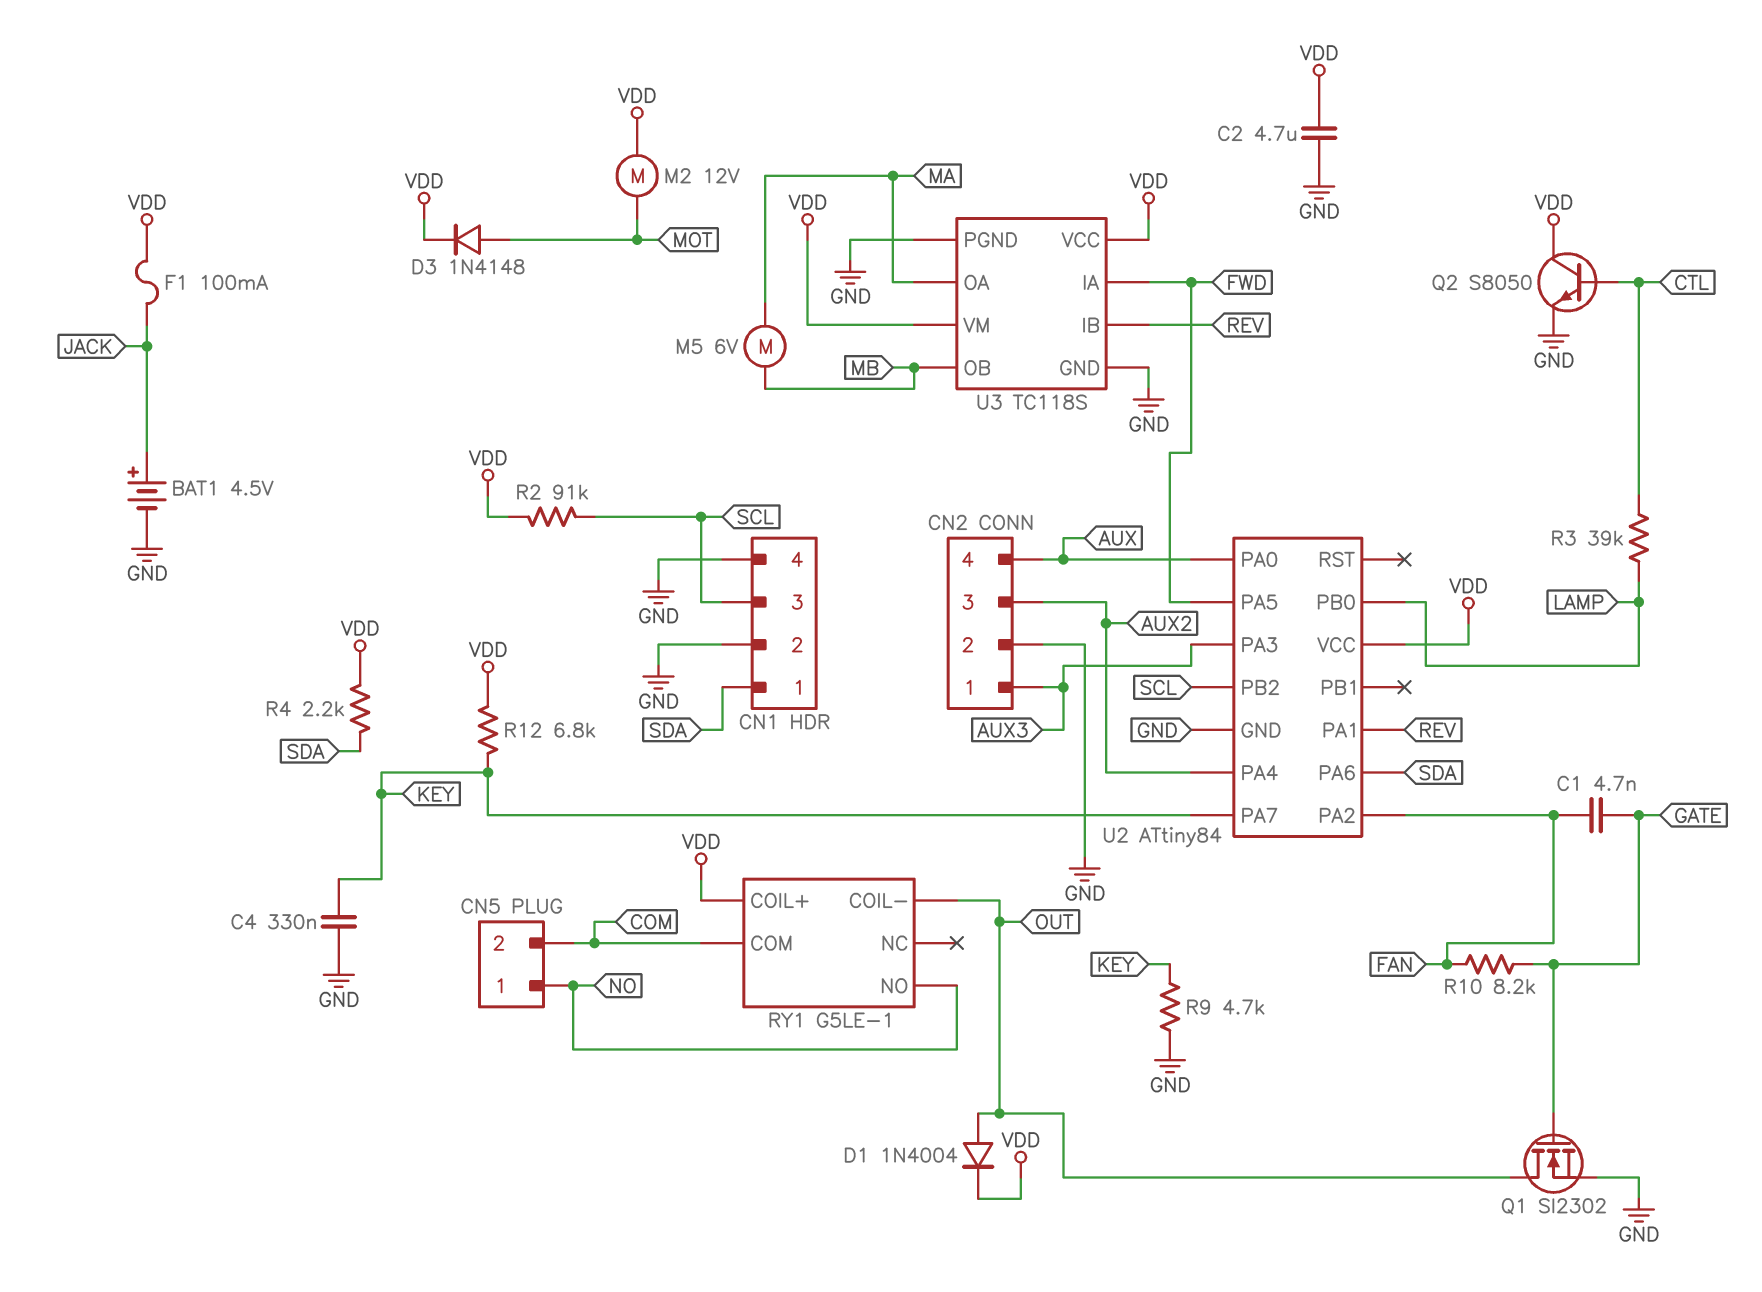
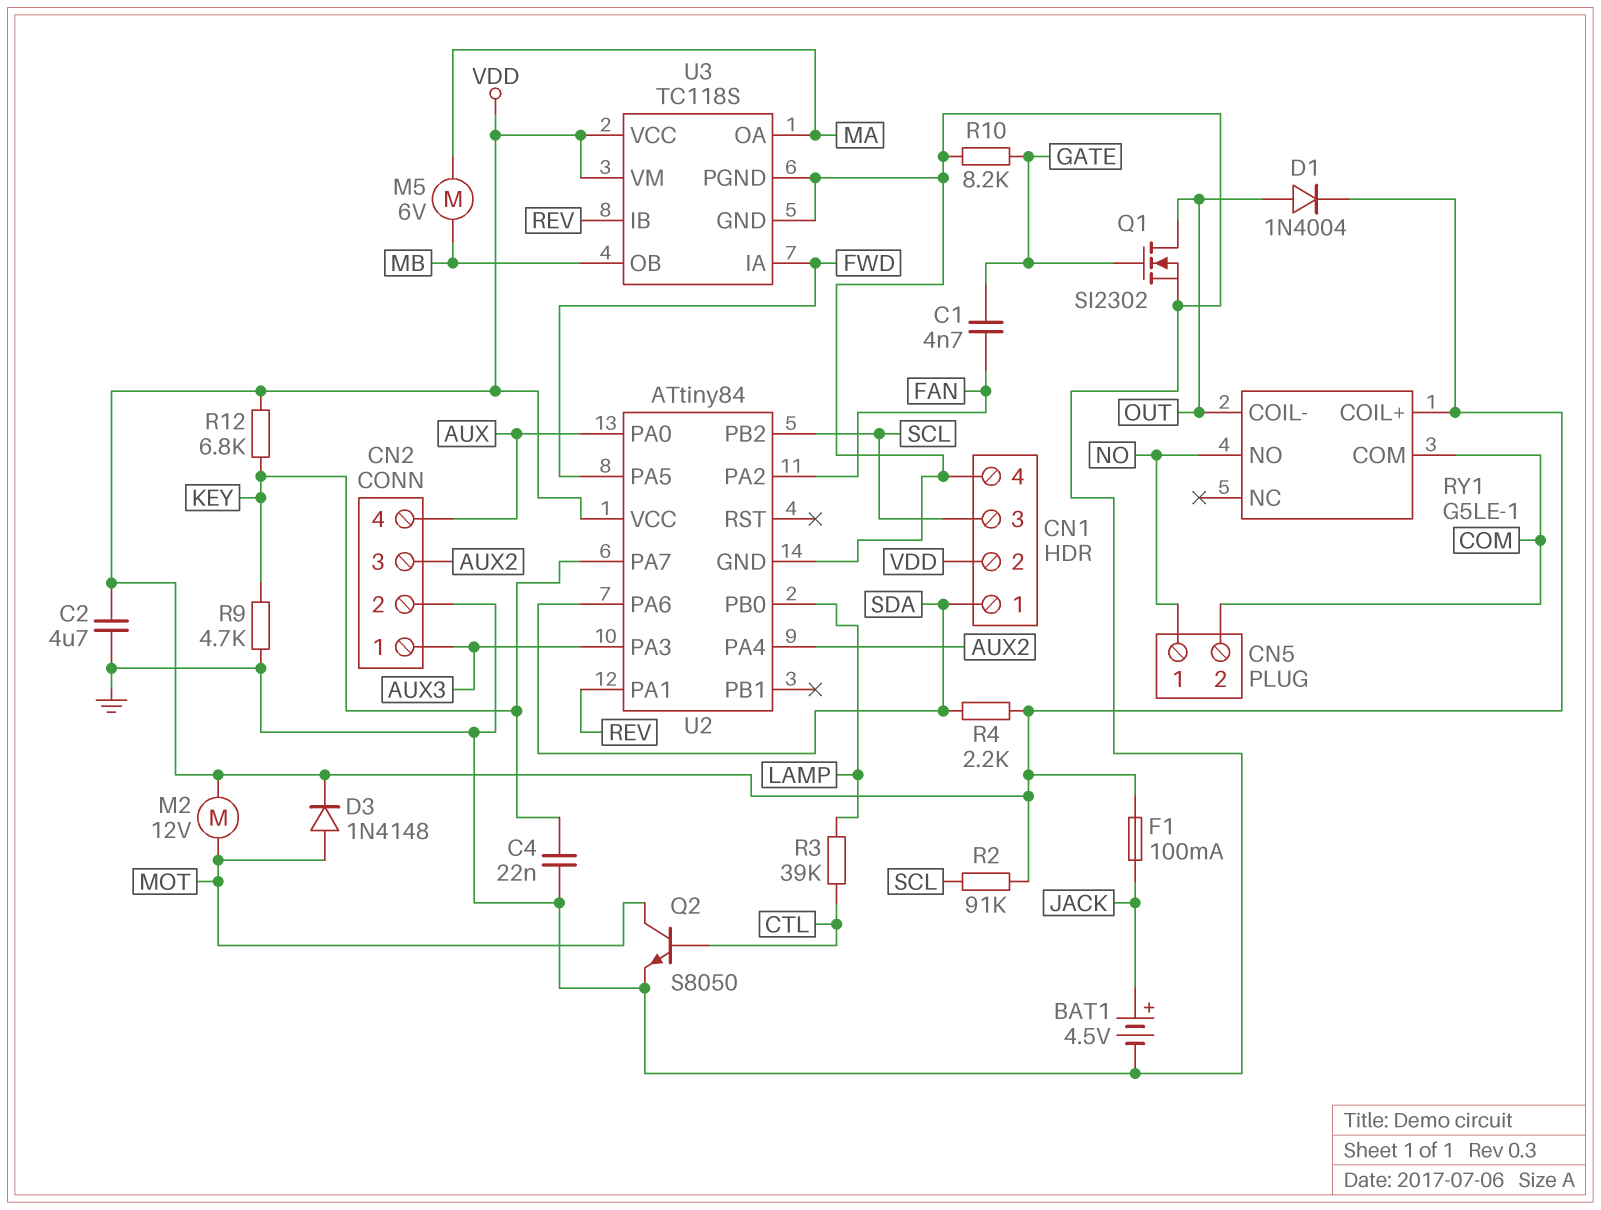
C4: 330nF (GND, KEY) -> 22nF (GND, KEY)
CN1 pin 2: GND -> VDD
Q2: NPN S8050 (B CTL, C VDD, E GND) -> NPN S8050 (B CTL, C MOT, E GND)
R10: 8.2k (FAN, GATE) -> 8.2k (GATE, GND)

